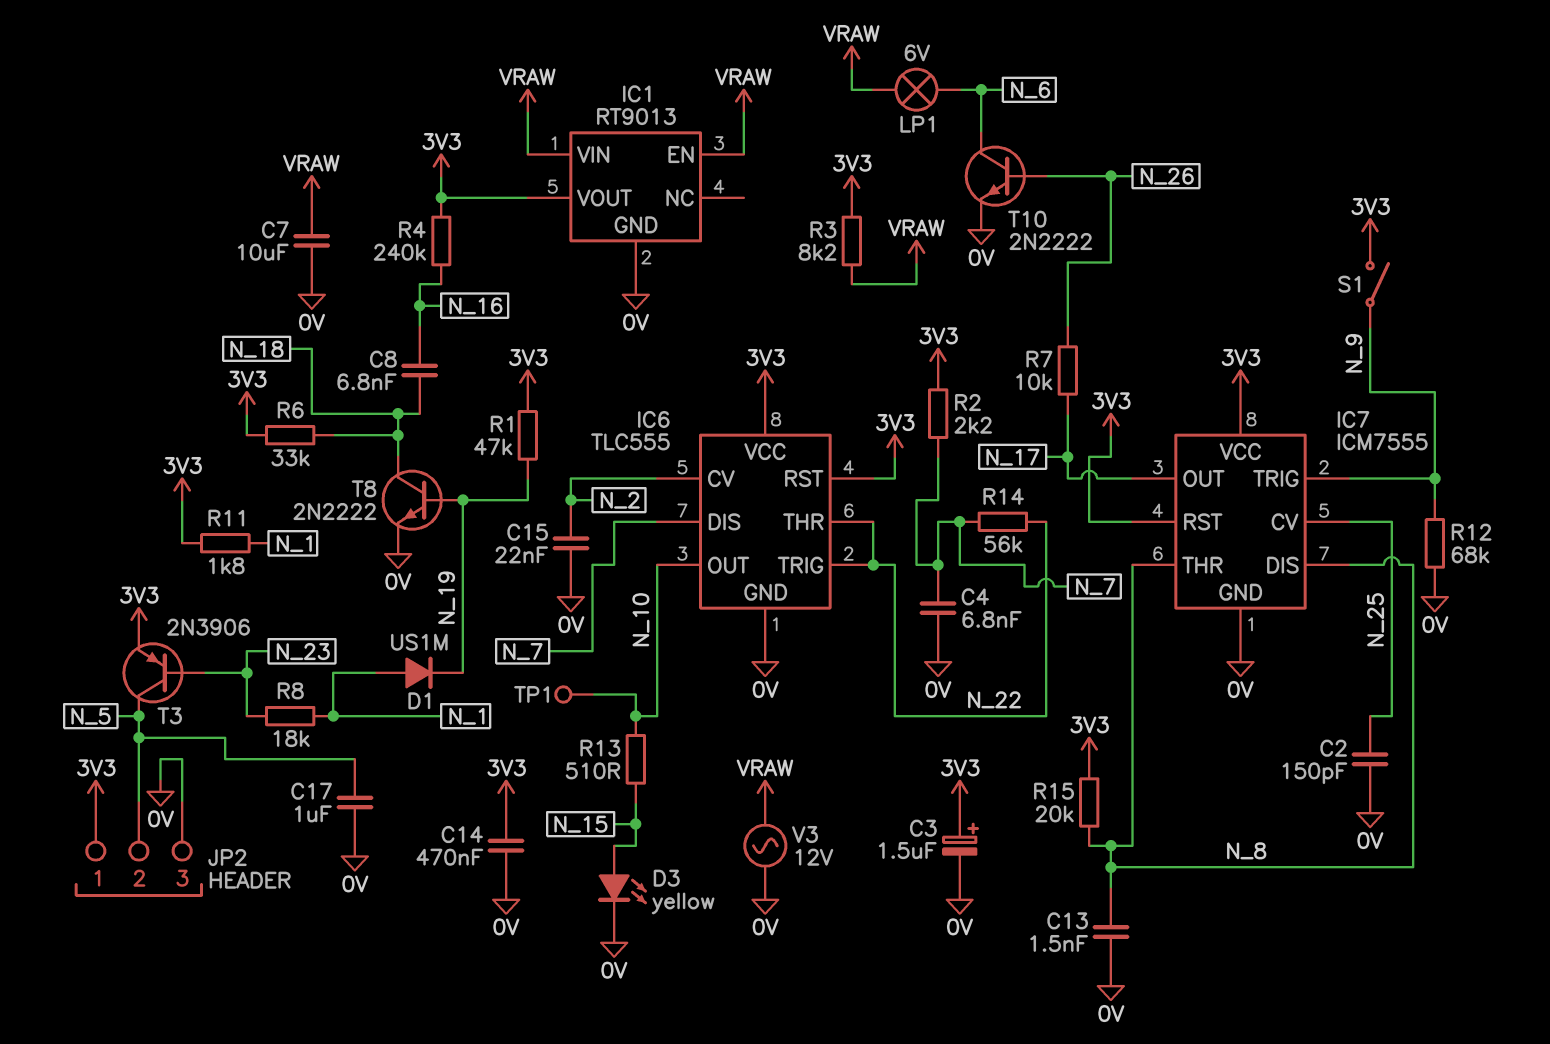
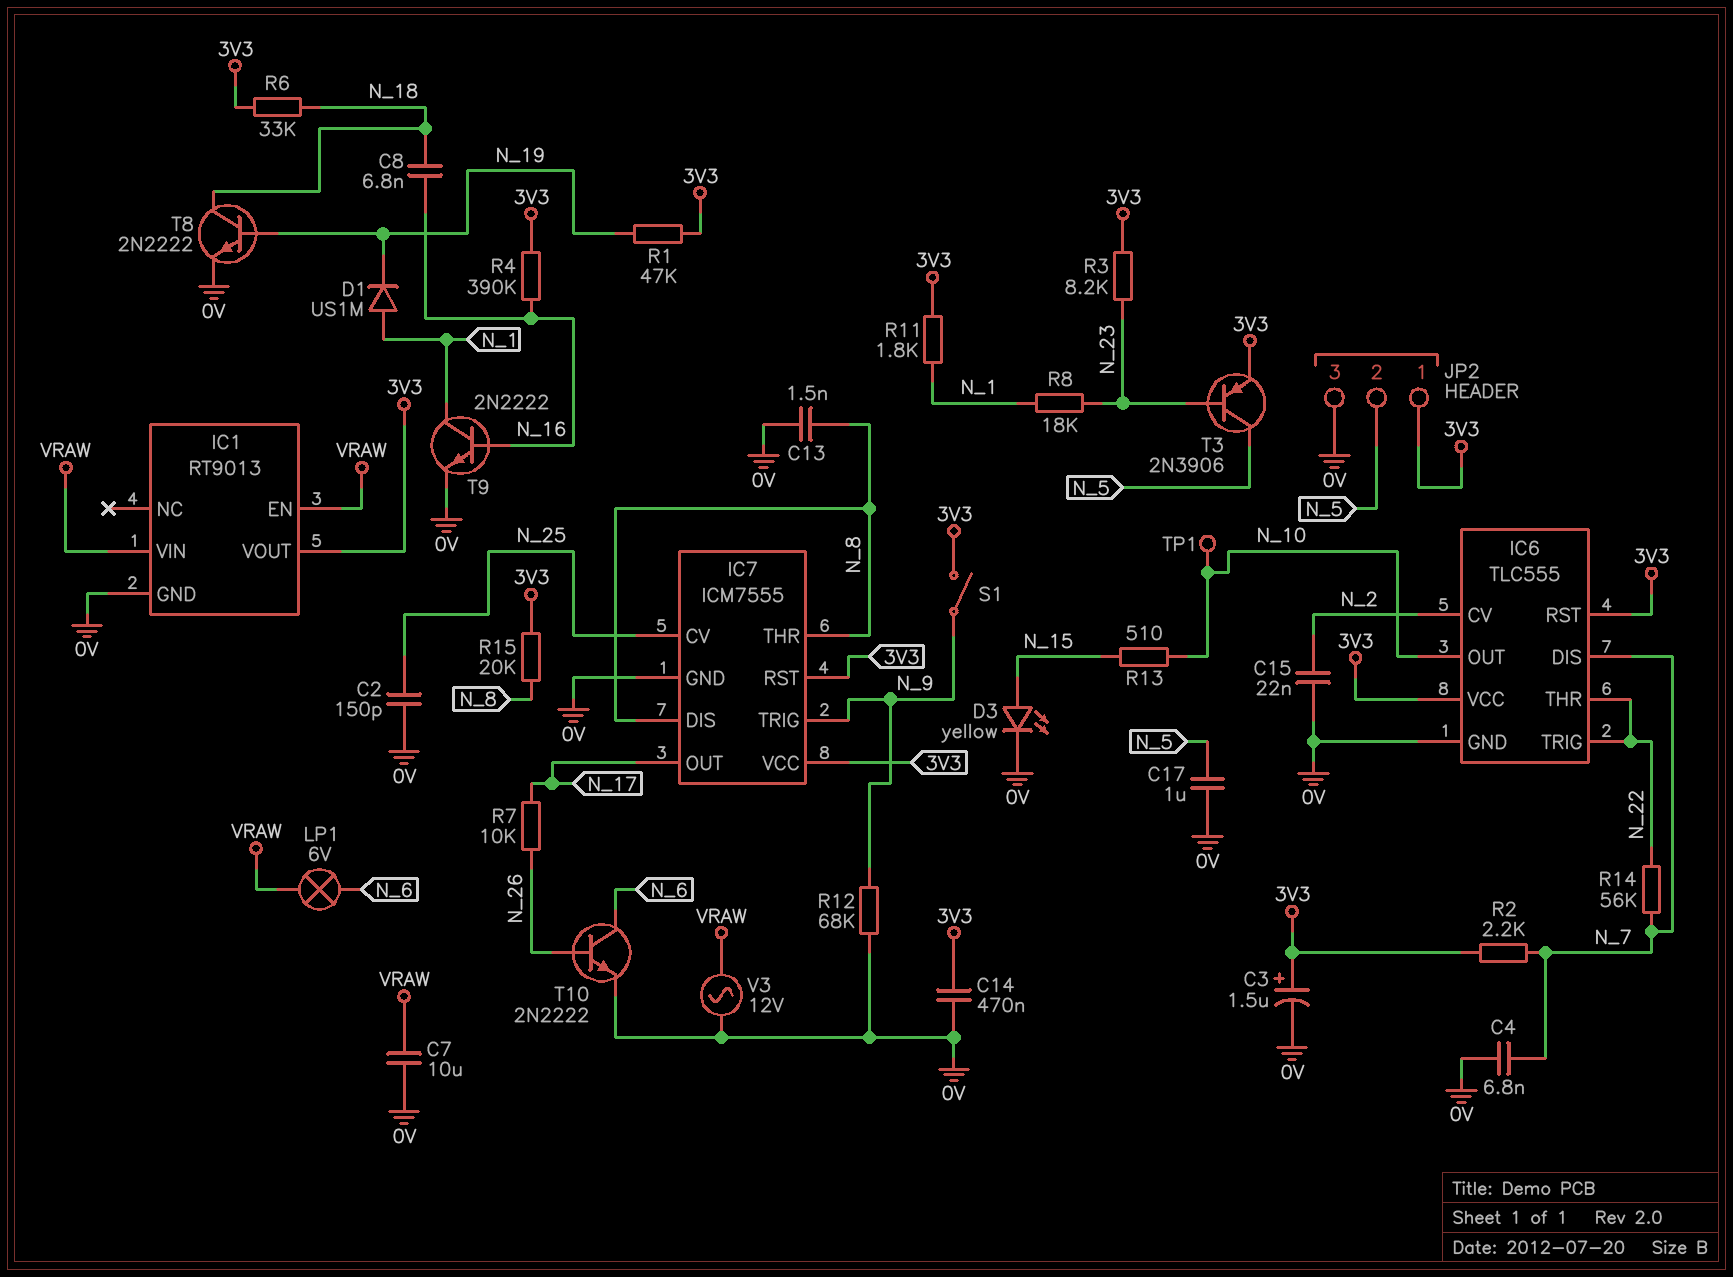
R3: 8.2k (3V3, VRAW) -> 8.2k (3V3, N_23)
R4: 240k (3V3, N_16) -> 390k (3V3, N_16)
T9: none -> NPN 2N2222 (B N_16, C N_1, E 0V)

